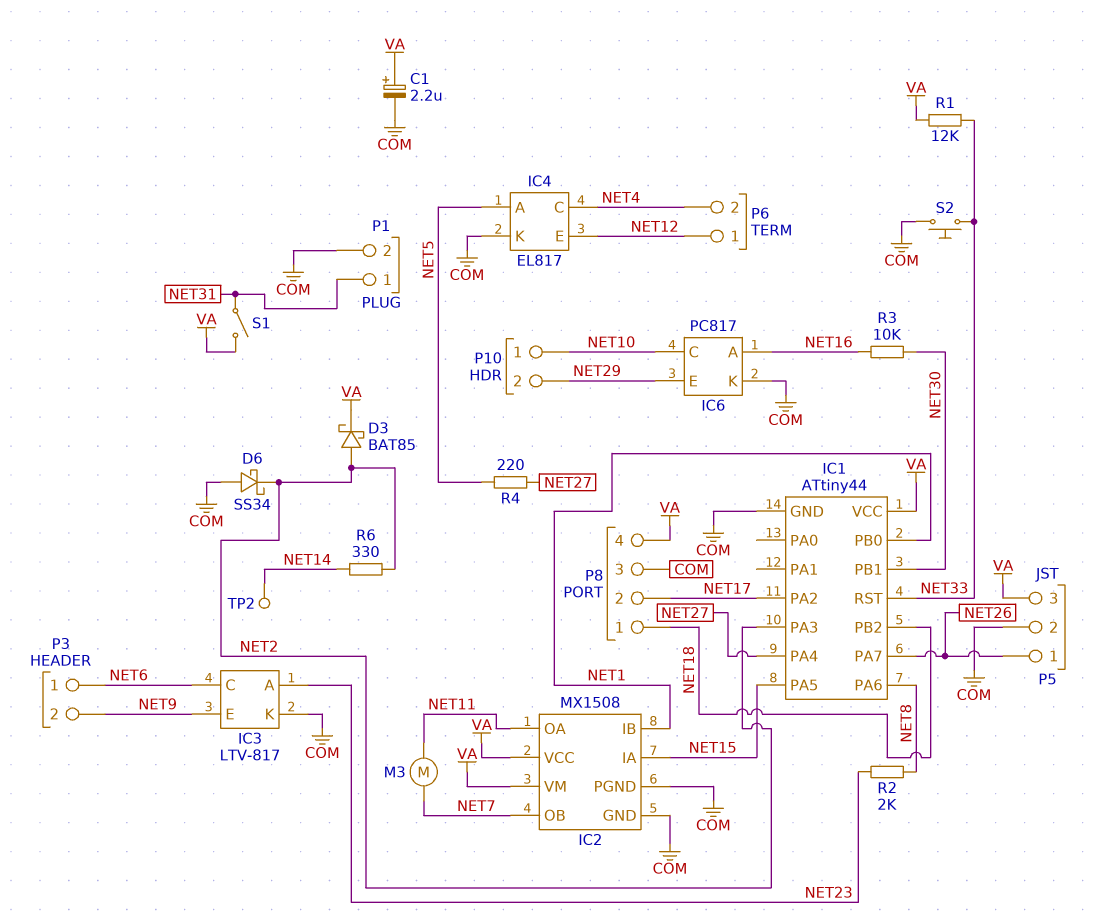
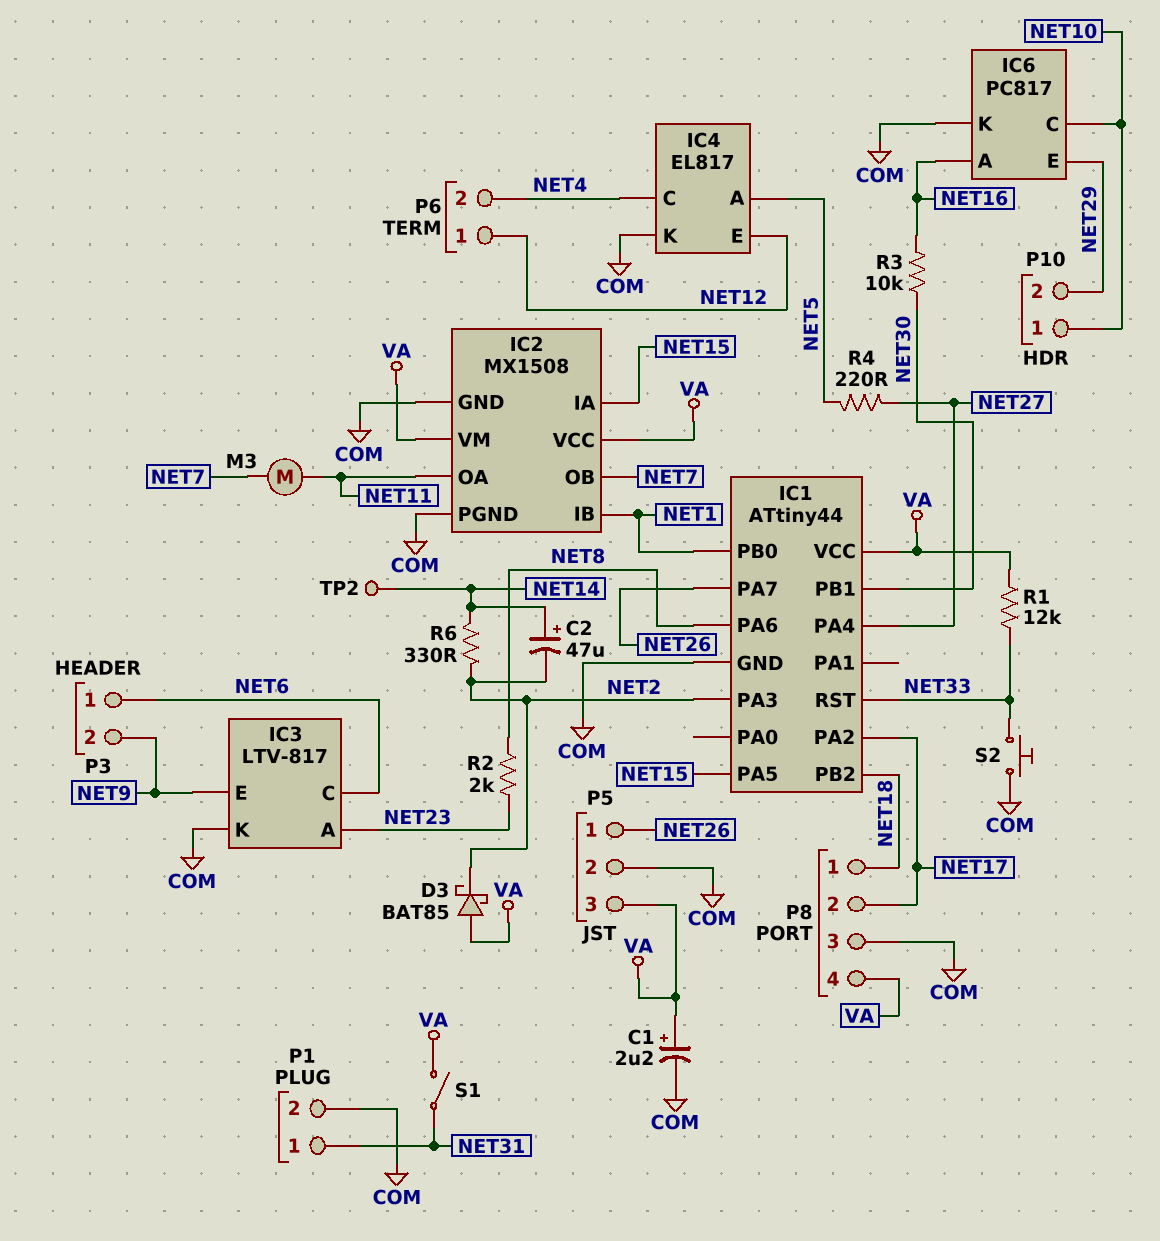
C2: none -> 47uF (plus NET14, minus NET2)
D3: schottky BAT85 (A NET2, K VA) -> schottky BAT85 (A VA, K NET2)
D6: schottky SS34 (A COM, K NET2) -> none

